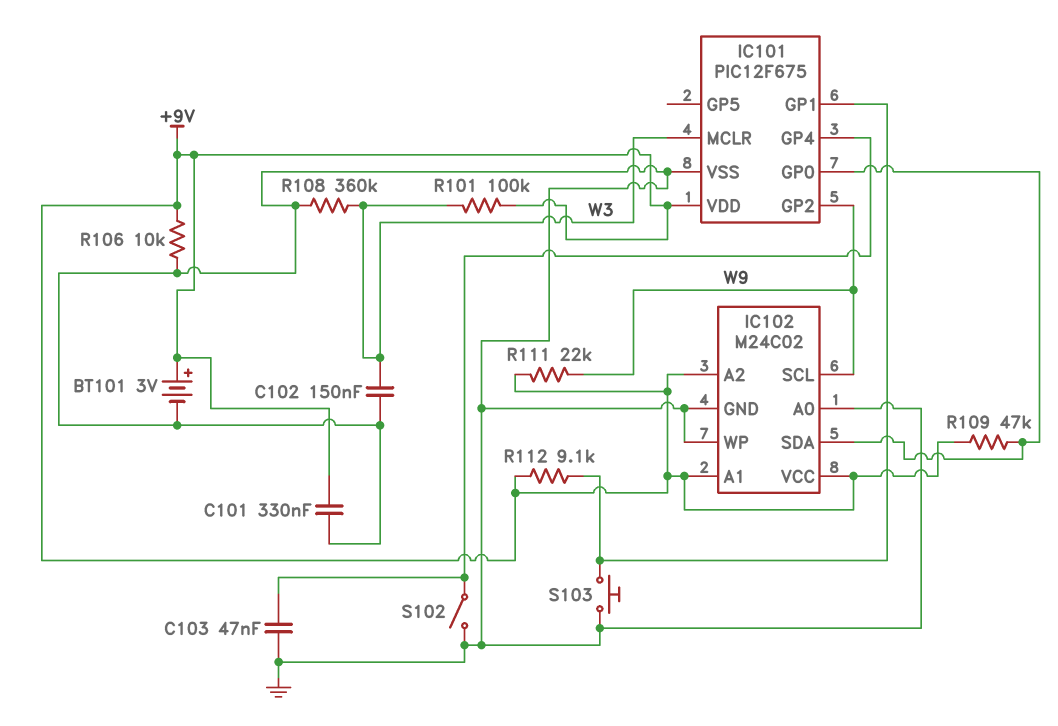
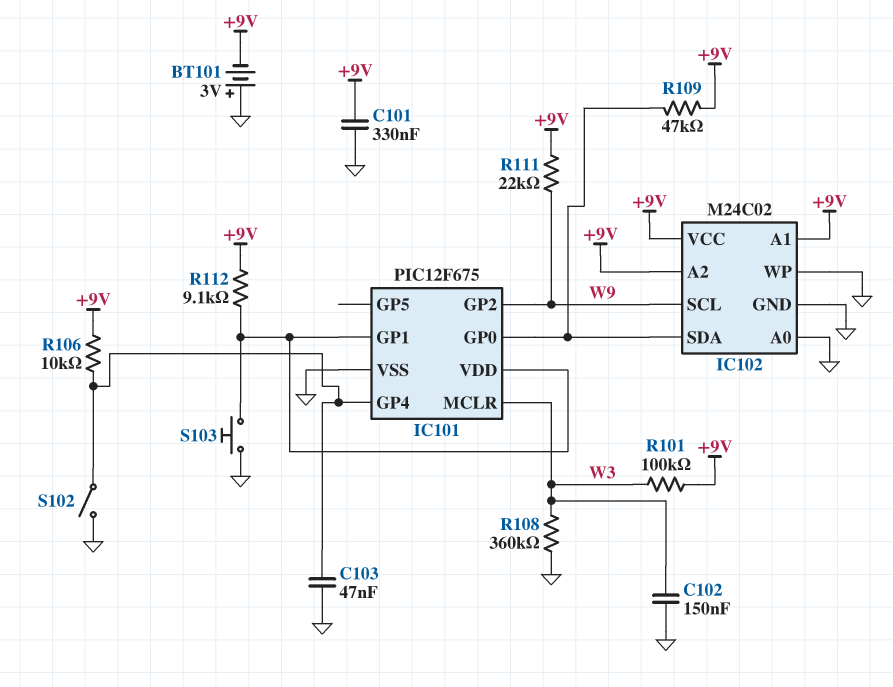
BT101: 3V (plus +9V, minus GND) -> 3V (plus GND, minus +9V)
IC101 pin VDD: +9V -> IC101/GP1
R106: 10k (+9V, GND) -> 10k (+9V, IC101/GP4)

